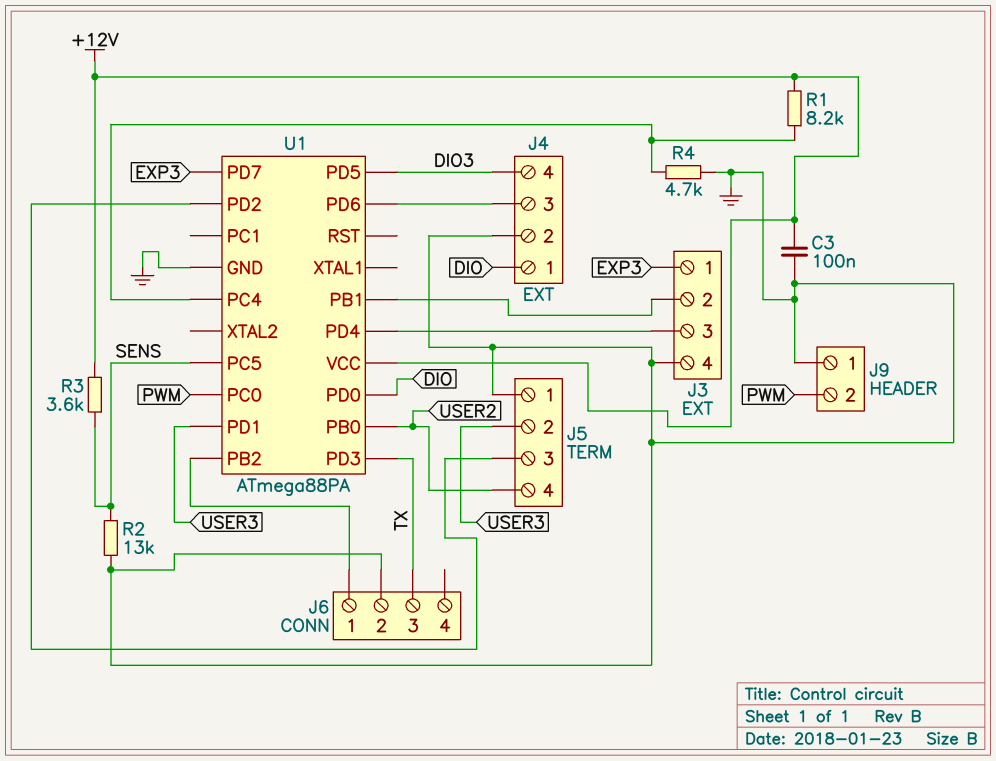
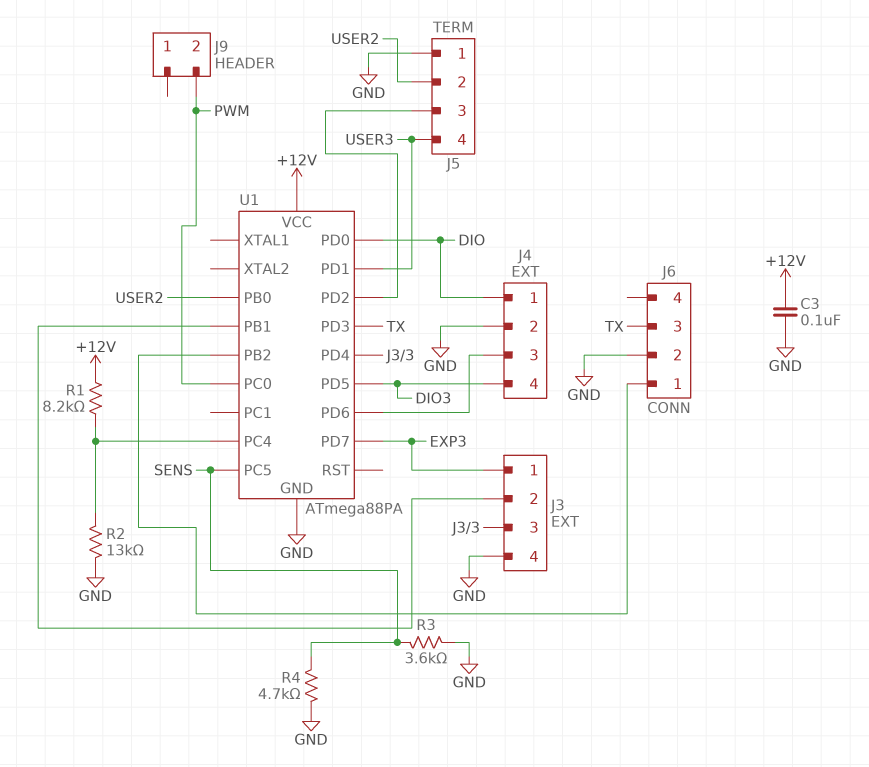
J5 pin 2: USER3 -> USER2
J5 pin 4: USER2 -> USER3
J9 pin 1: GND -> none
R2: 13k (GND, SENS) -> 13k (GND, U1/PC4)
R3: 3.6k (+12V, SENS) -> 3.6k (GND, SENS)
R4: 4.7k (GND, U1/PC4) -> 4.7k (GND, SENS)

